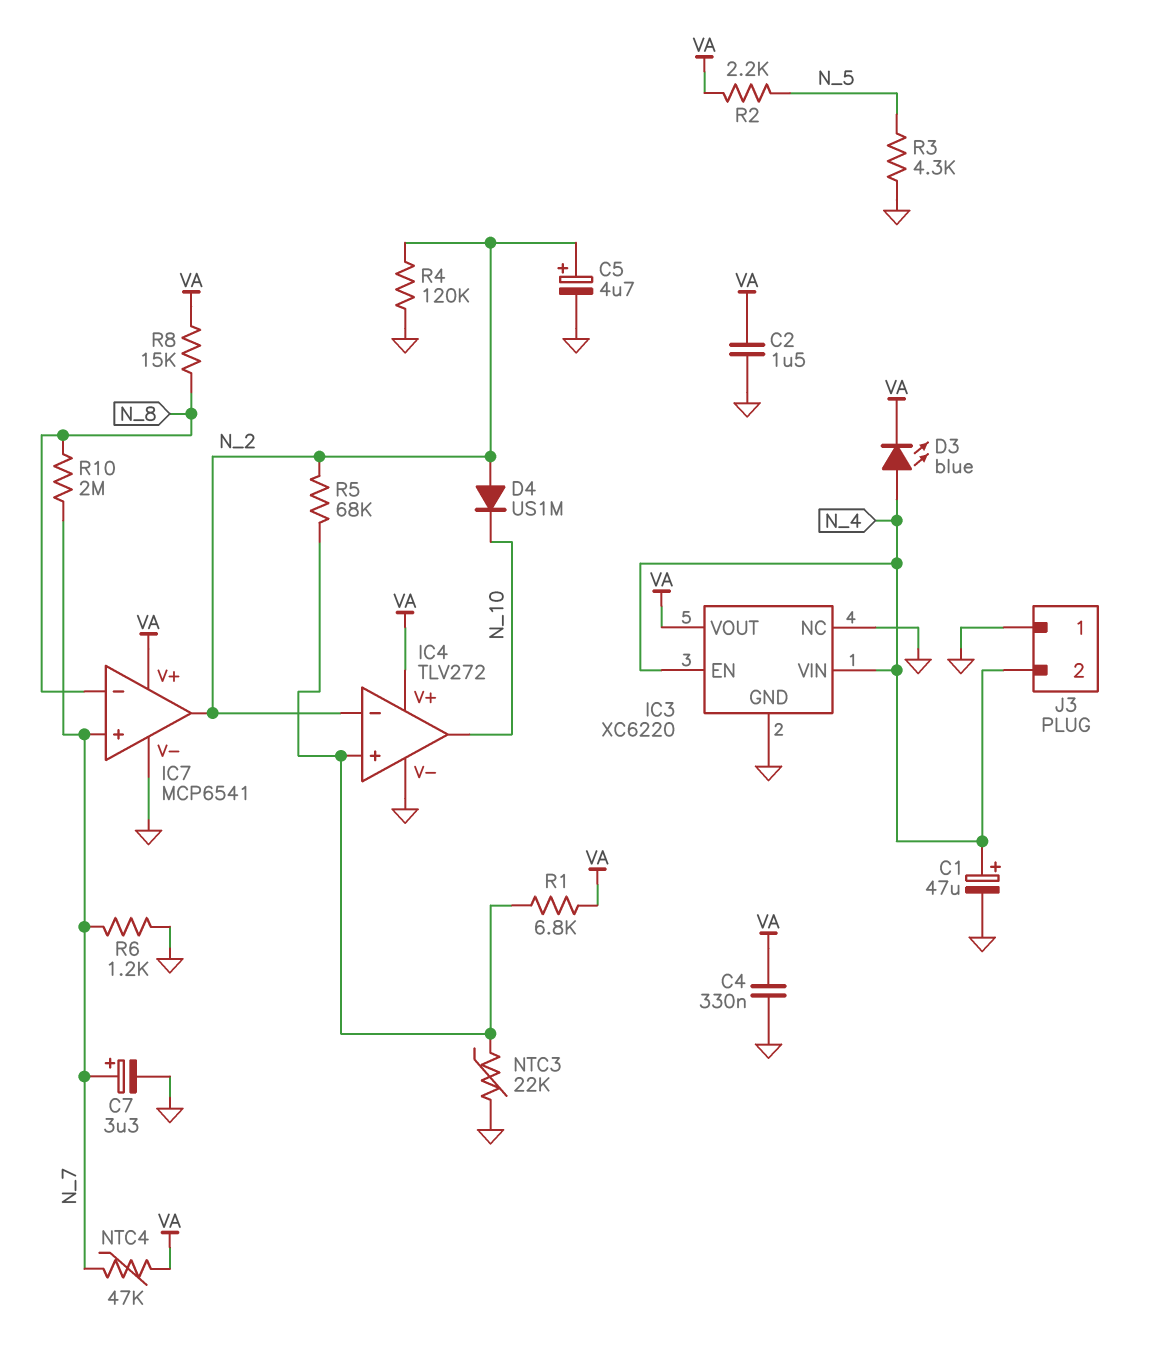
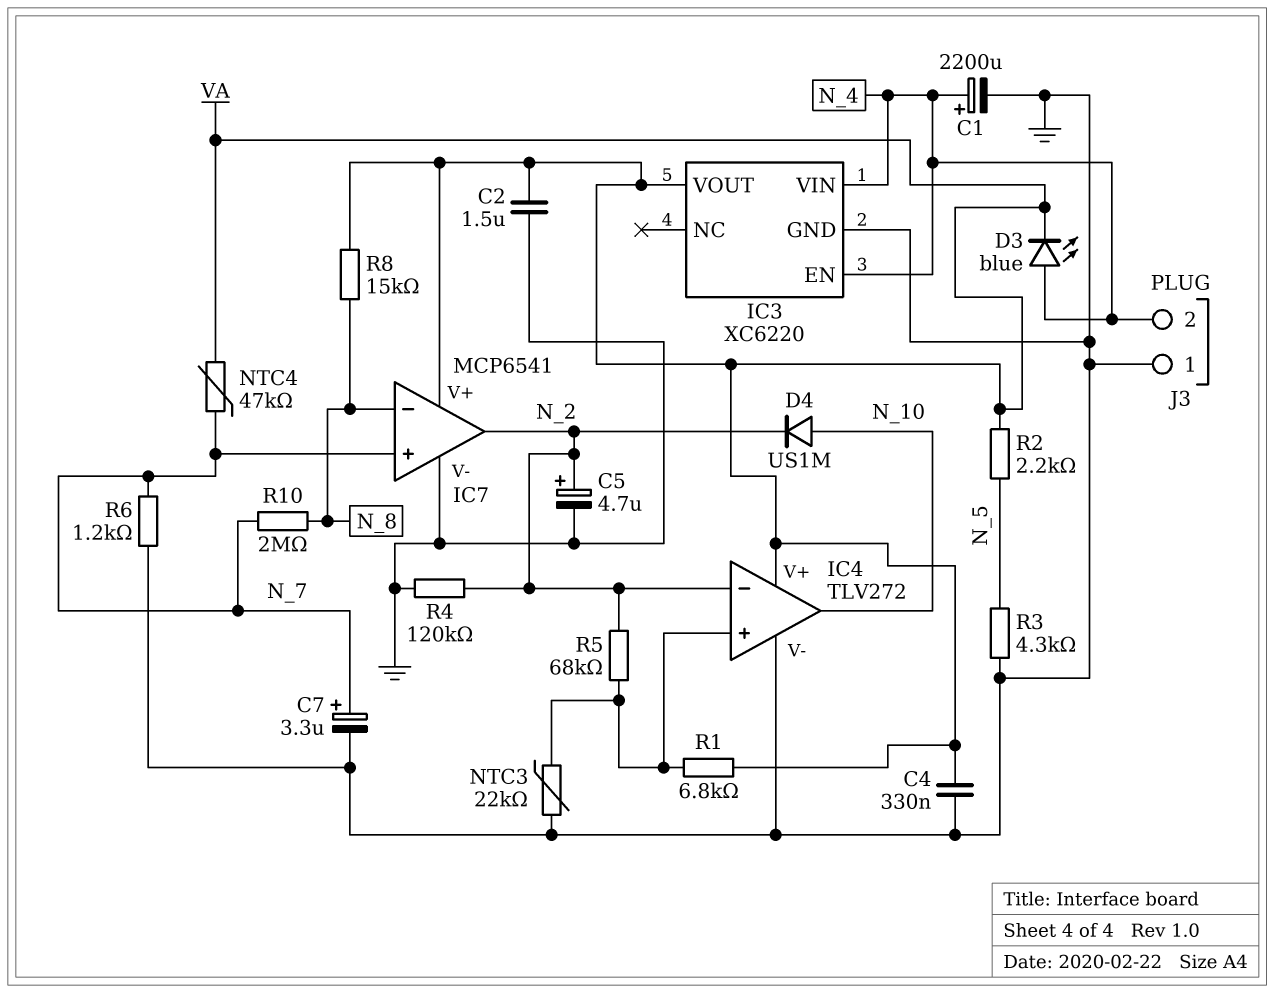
C1: 47uF (plus N_4, minus GND) -> 2200uF (plus N_4, minus GND)
D4: diode US1M (A N_2, K N_10) -> diode US1M (A N_10, K N_2)
IC3 pin NC: GND -> none

